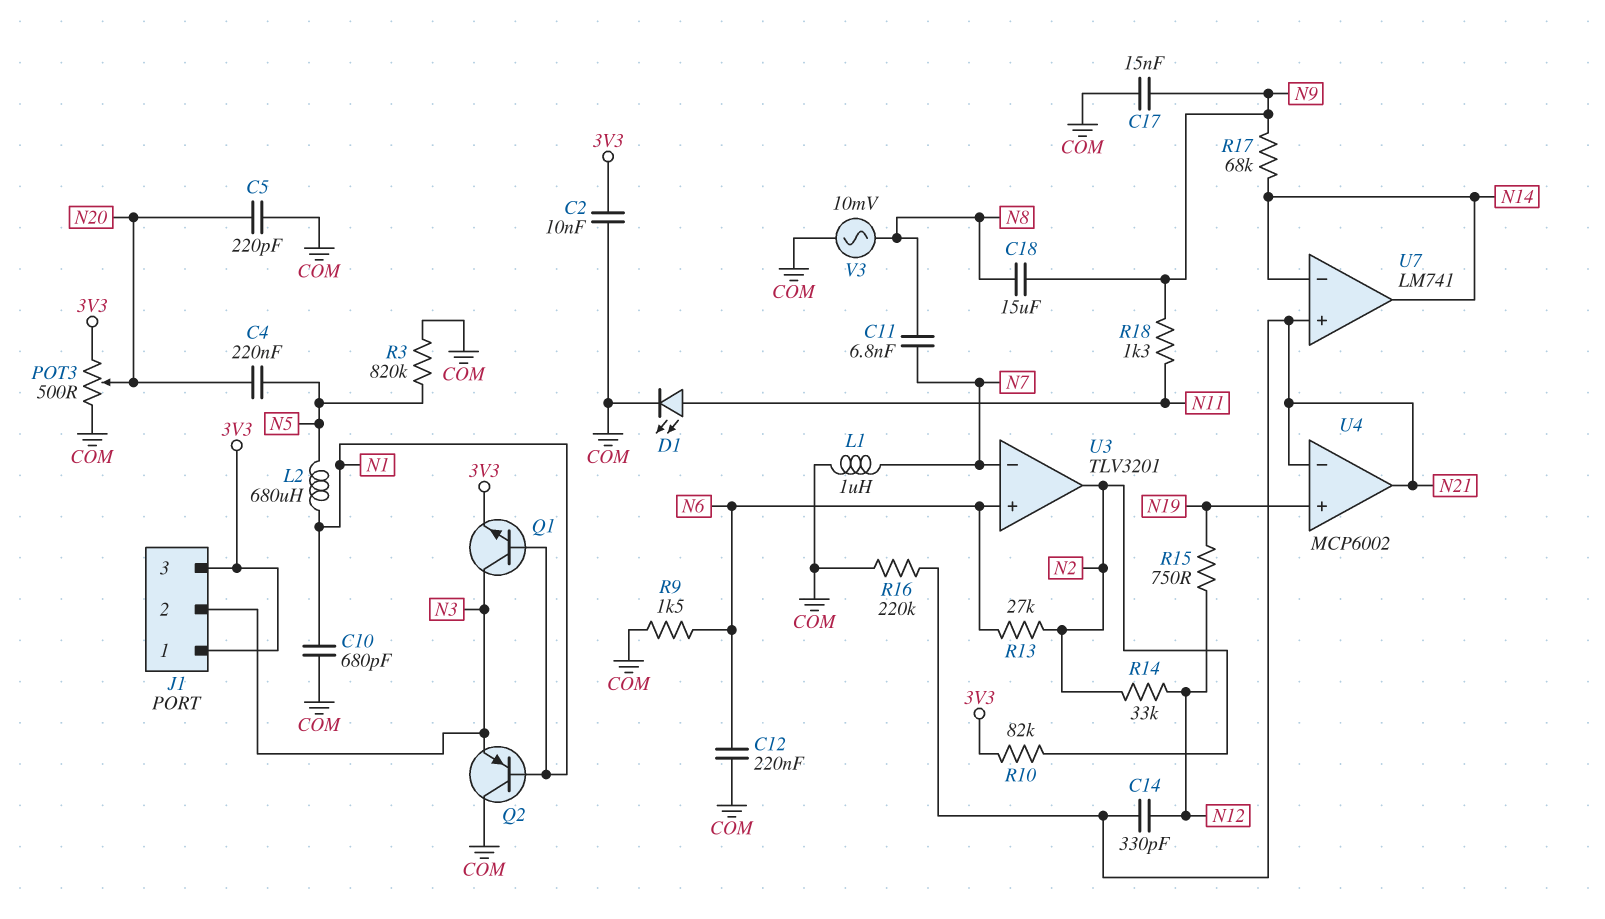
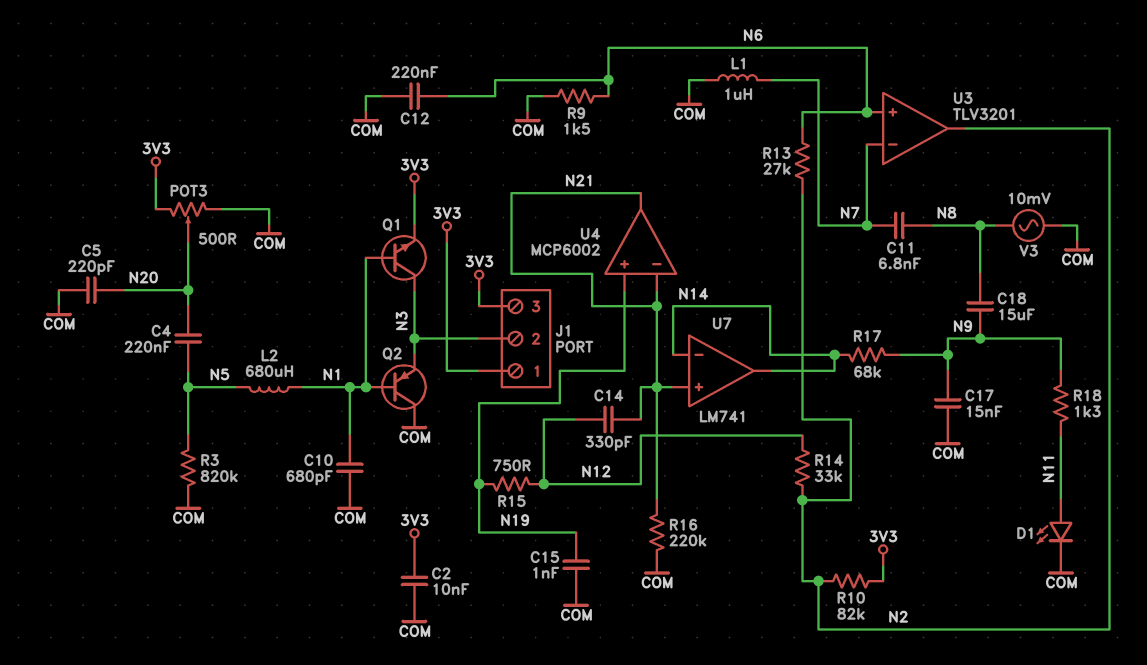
C15: none -> 1nF (COM, N19)

